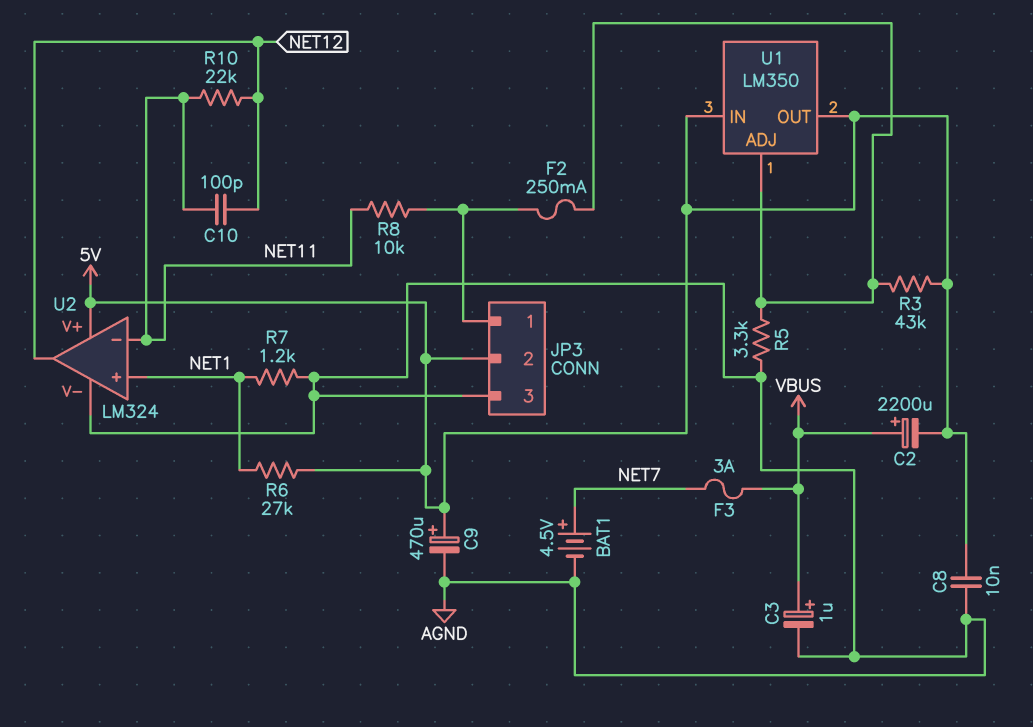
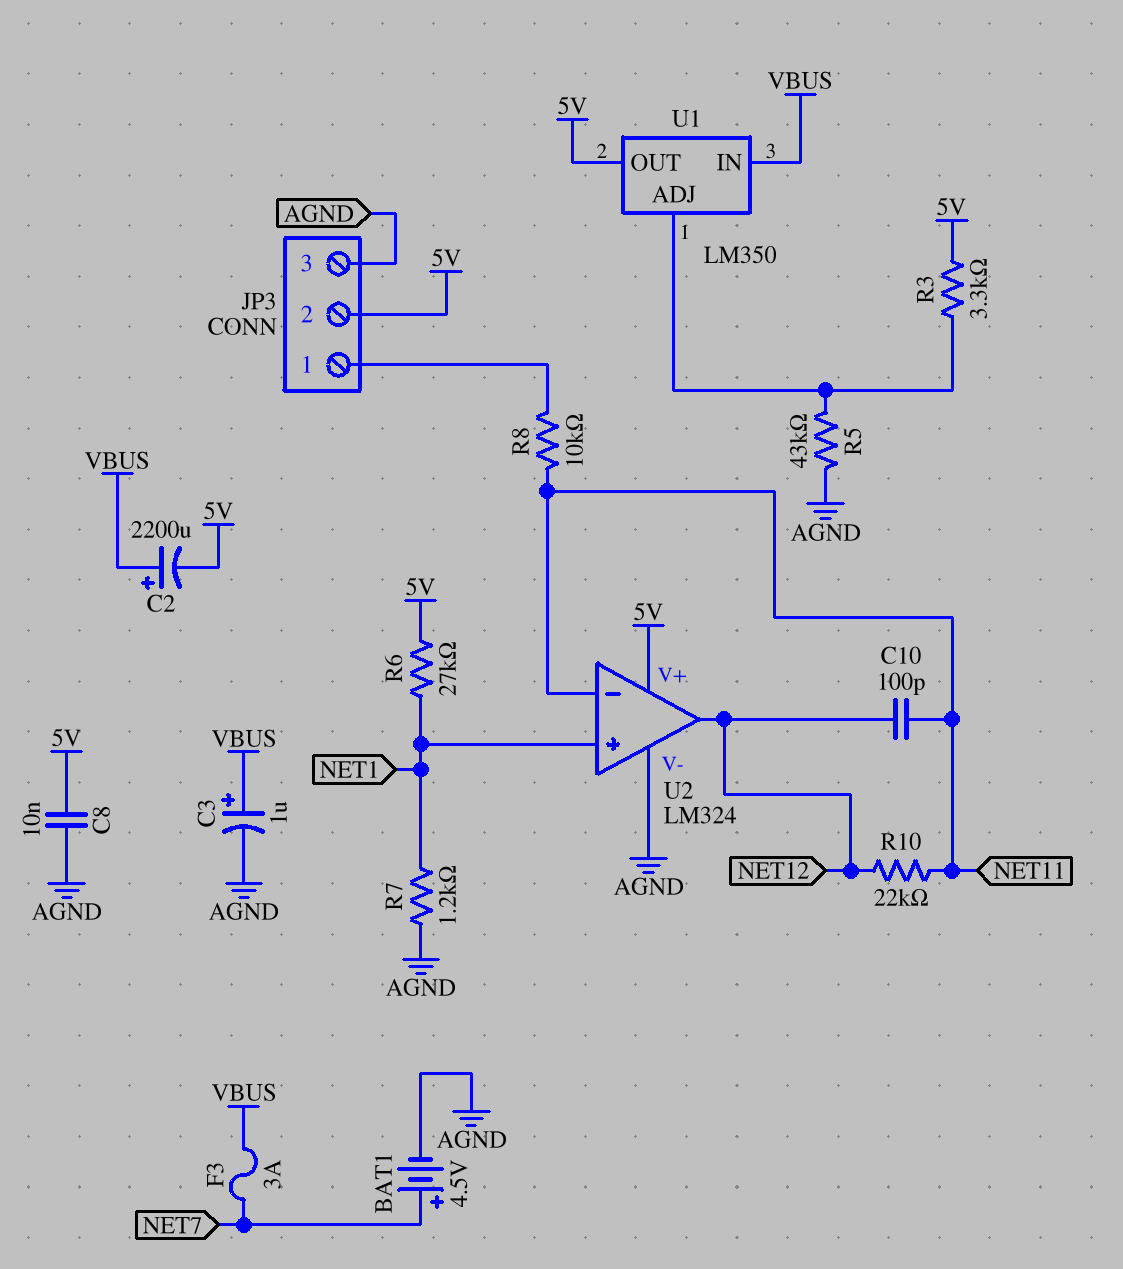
C9: 470uF (plus 5V, minus AGND) -> none
F2: 250mA (JP3/1, U1/ADJ) -> none
R3: 43k (5V, U1/ADJ) -> 3.3k (5V, U1/ADJ)
R5: 3.3k (AGND, U1/ADJ) -> 43k (AGND, U1/ADJ)
U1 pin IN: 5V -> VBUS

